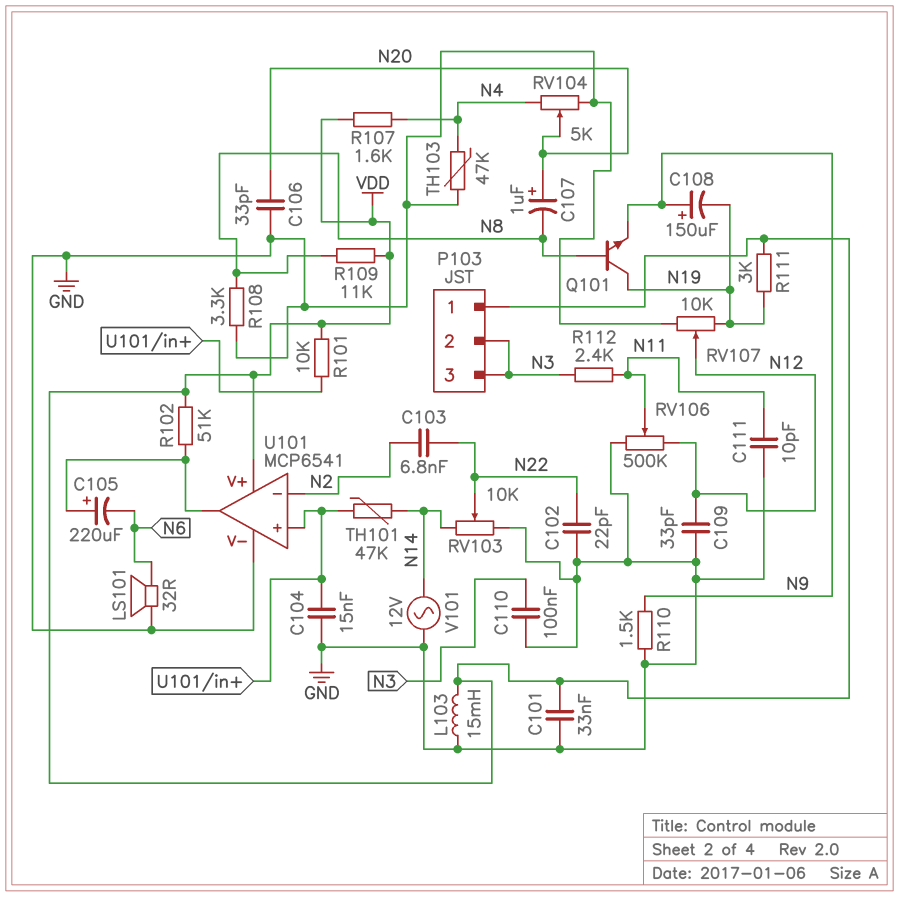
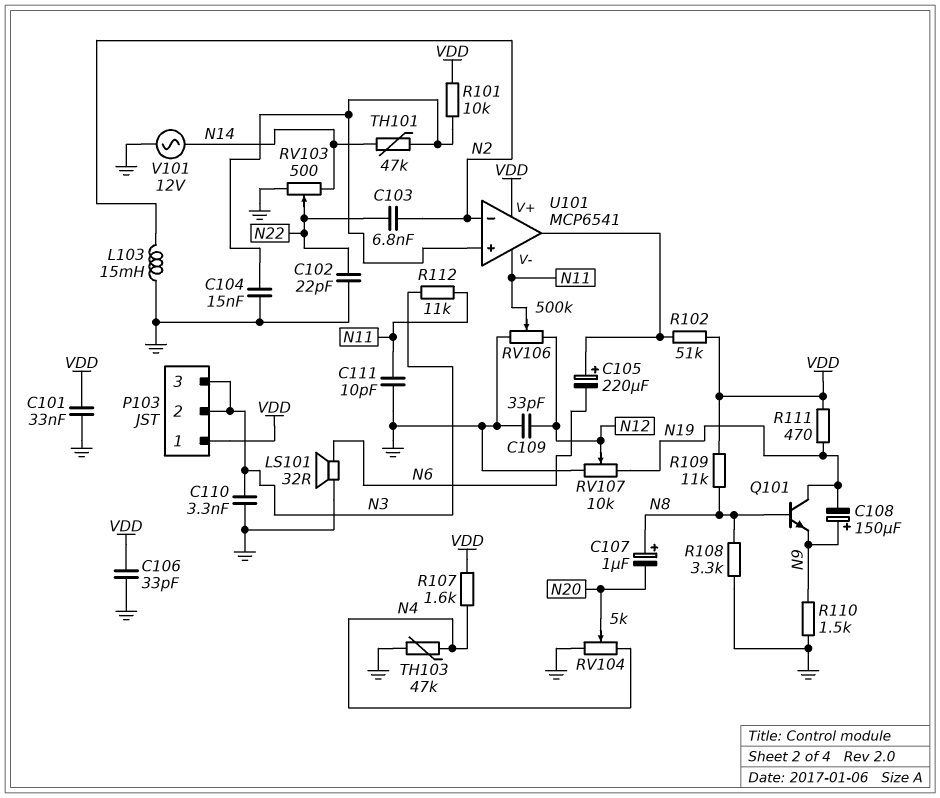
C106: 33pF (GND, N20) -> 33pF (GND, VDD)
C107: 1uF (plus N20, minus N8) -> 1uF (plus N8, minus N20)
C110: 100nF (GND, N3) -> 3.3nF (GND, N3)
L103: 15mH (GND, VDD) -> 15mH (GND, N2)
R111: 3k (N19, VDD) -> 470 (N19, VDD)
R112: 2.4k (N3, N11) -> 11k (N3, N11)
RV103: 10k (GND, N14, wiper N22) -> 500 (GND, N14, wiper N22)
U101 pin V-: GND -> N11

